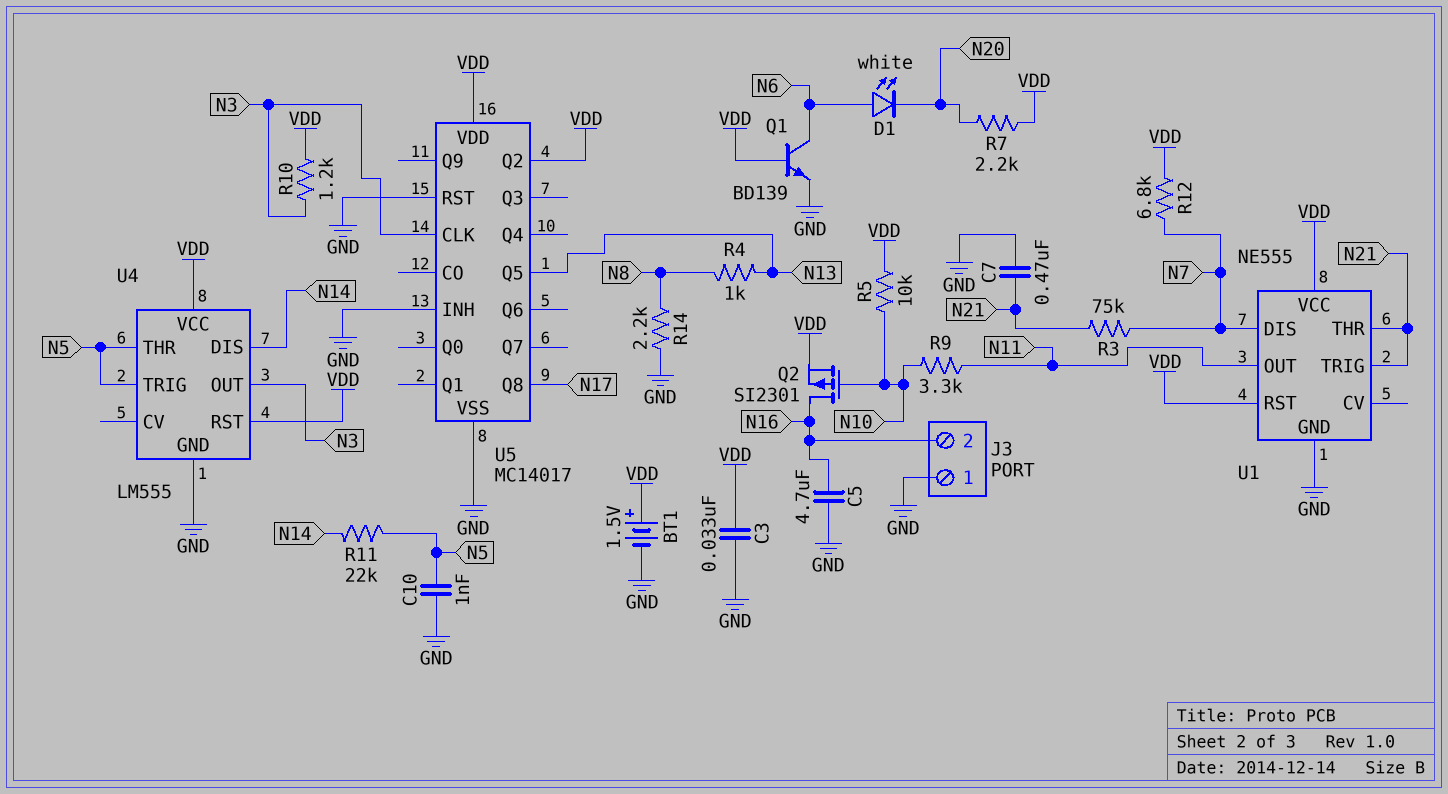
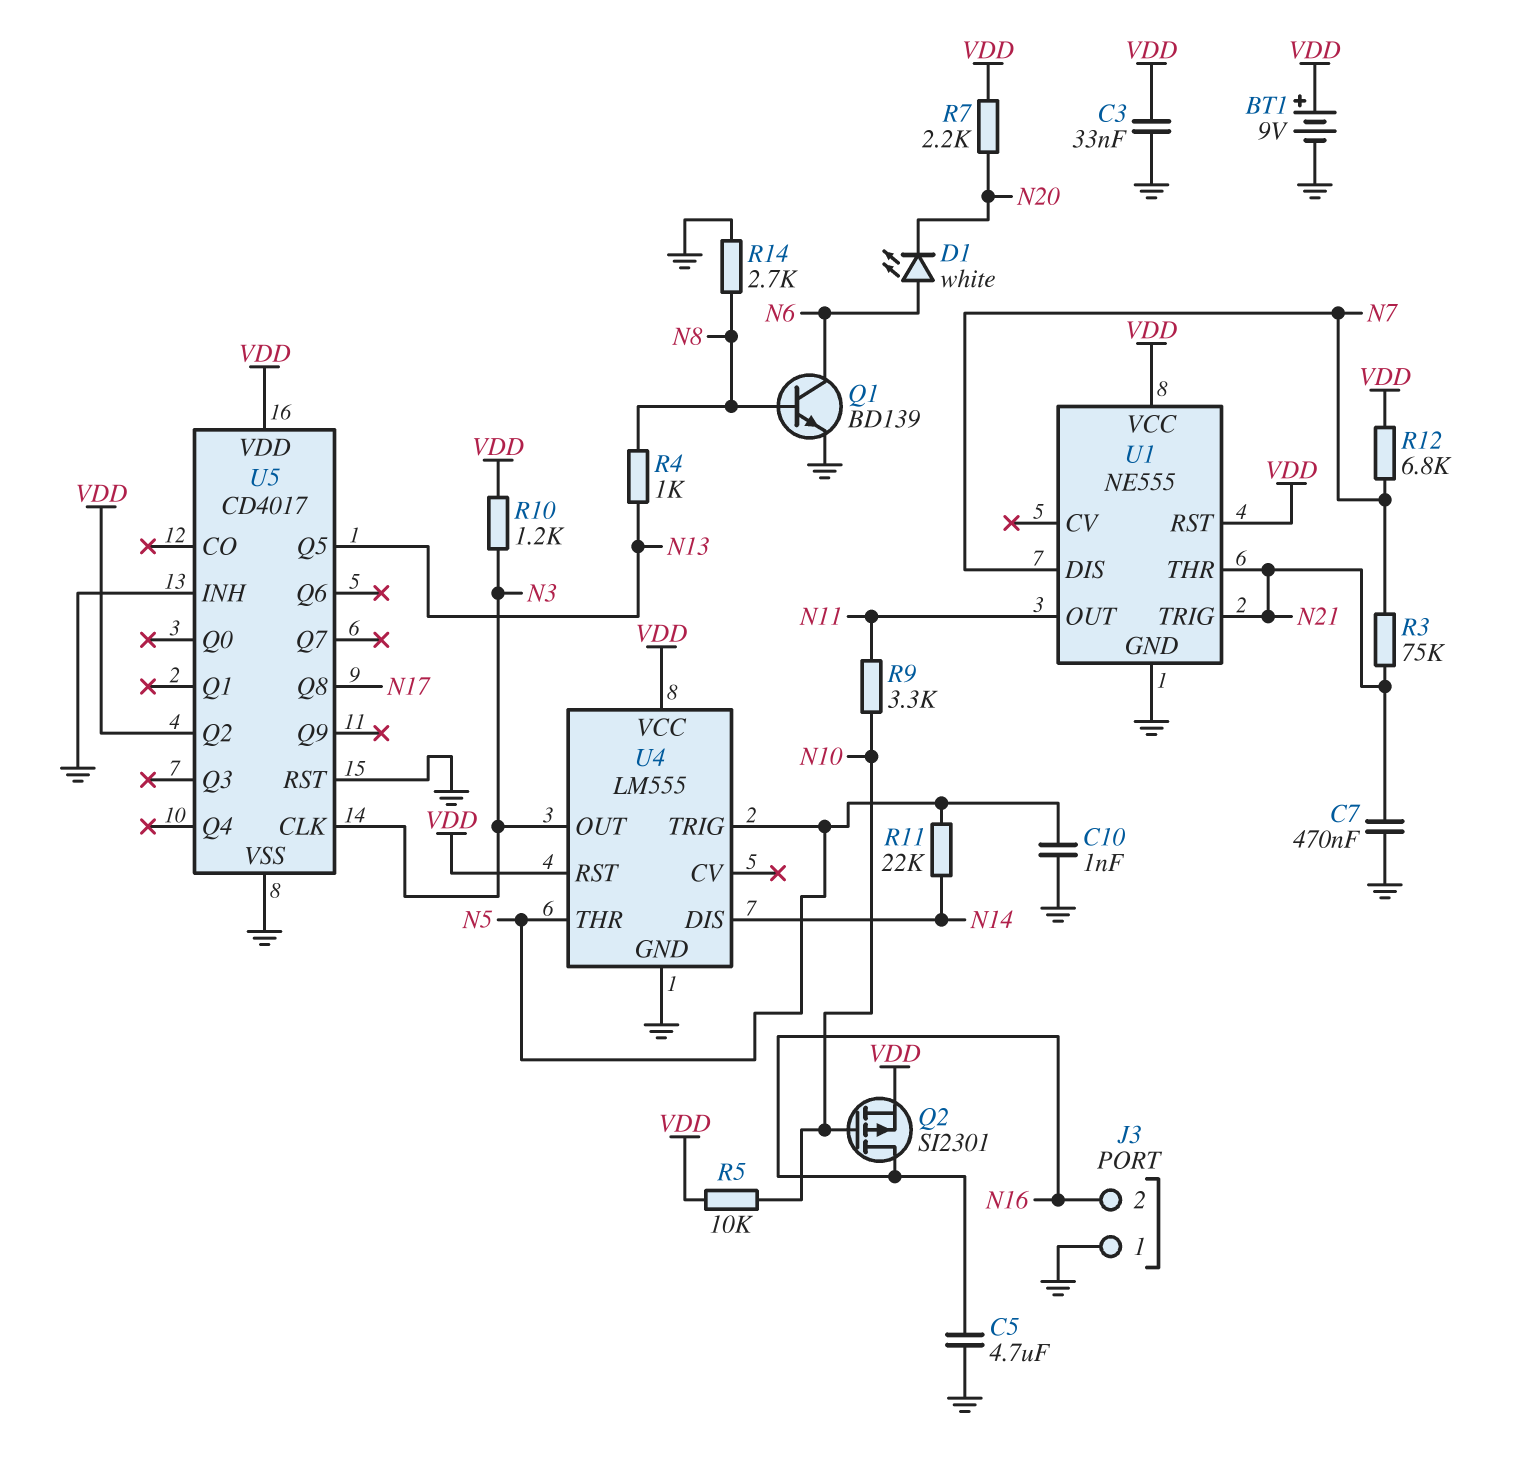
BT1: 1.5V (plus VDD, minus GND) -> 9V (plus VDD, minus GND)
Q1: NPN BD139 (B VDD, C N6, E GND) -> NPN BD139 (B N8, C N6, E GND)
R14: 2.2k (GND, N8) -> 2.7k (GND, N8)
U5: MC14017 -> CD4017

